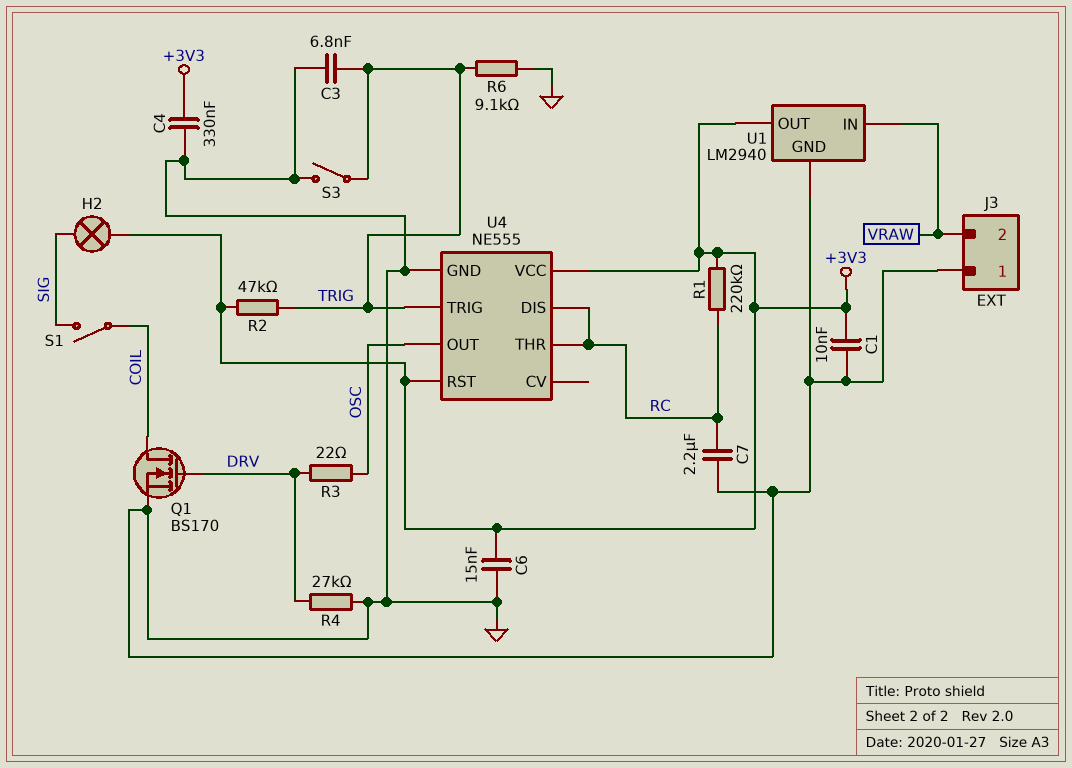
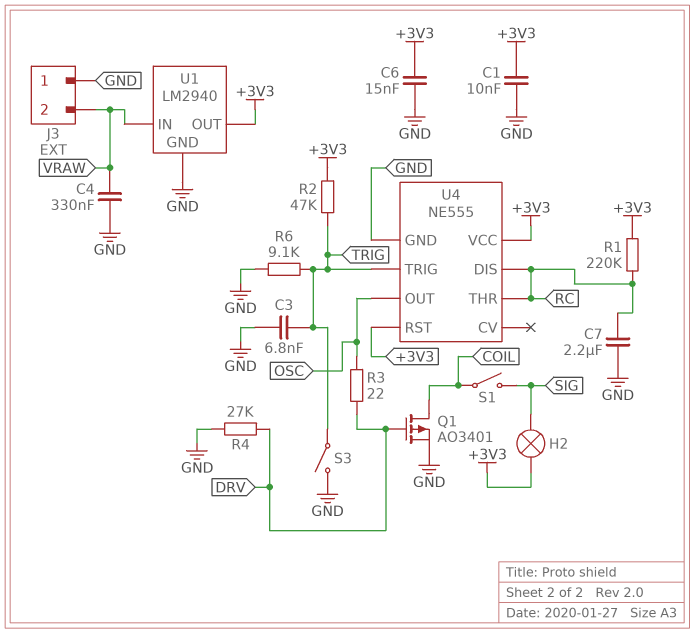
C4: 330nF (+3V3, GND) -> 330nF (GND, VRAW)
Q1: NMOS BS170 (G DRV, D COIL, S GND) -> PMOS AO3401 (G DRV, D COIL, S GND)

